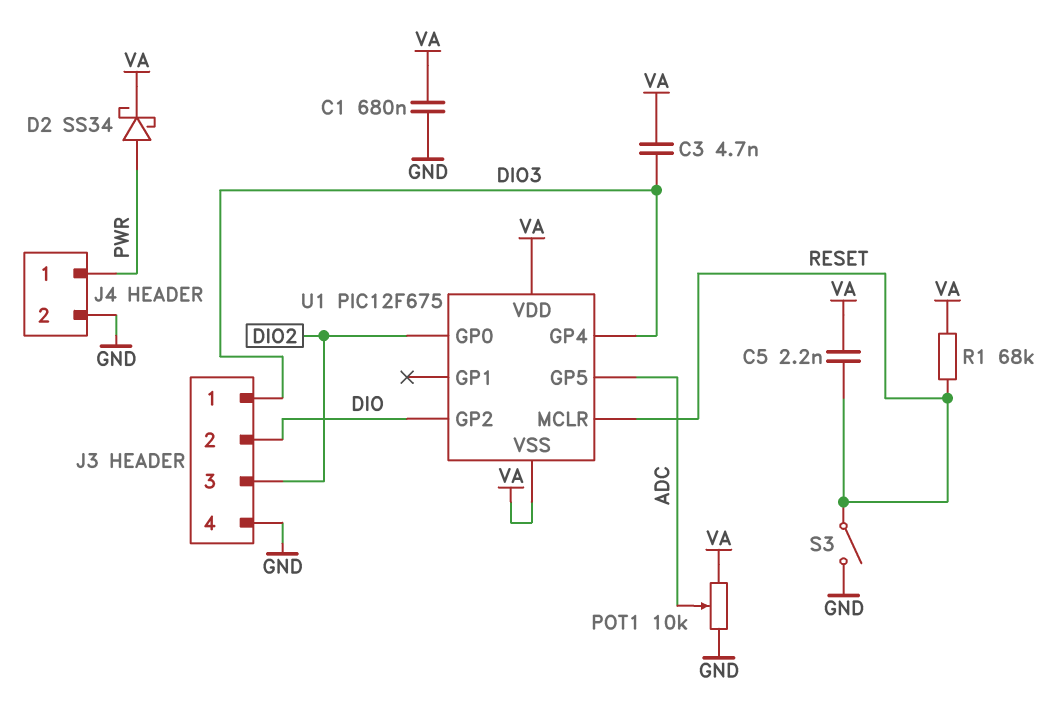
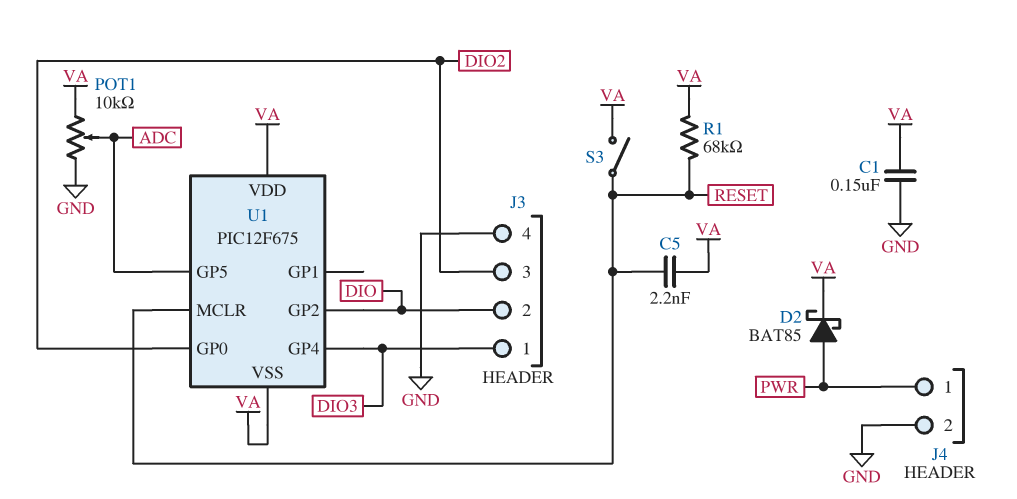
C1: 680nF (GND, VA) -> 150nF (GND, VA)
C3: 4.7nF (DIO3, VA) -> none
D2: schottky SS34 (A PWR, K VA) -> schottky BAT85 (A PWR, K VA)
S3: switch (GND, RESET) -> switch (RESET, VA)

